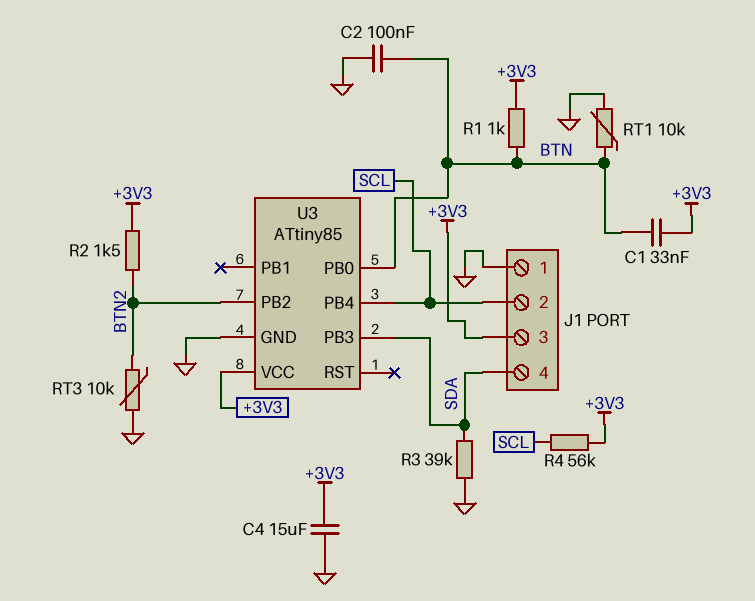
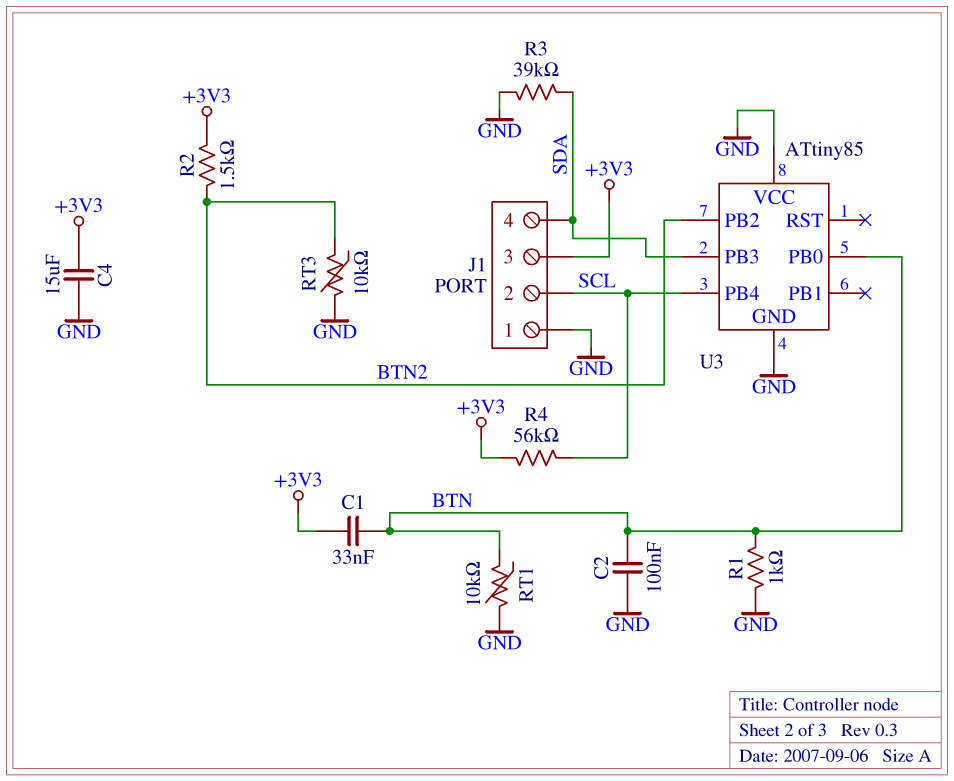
R1: 1k (+3V3, BTN) -> 1k (BTN, GND)
U3 pin VCC: +3V3 -> GND

